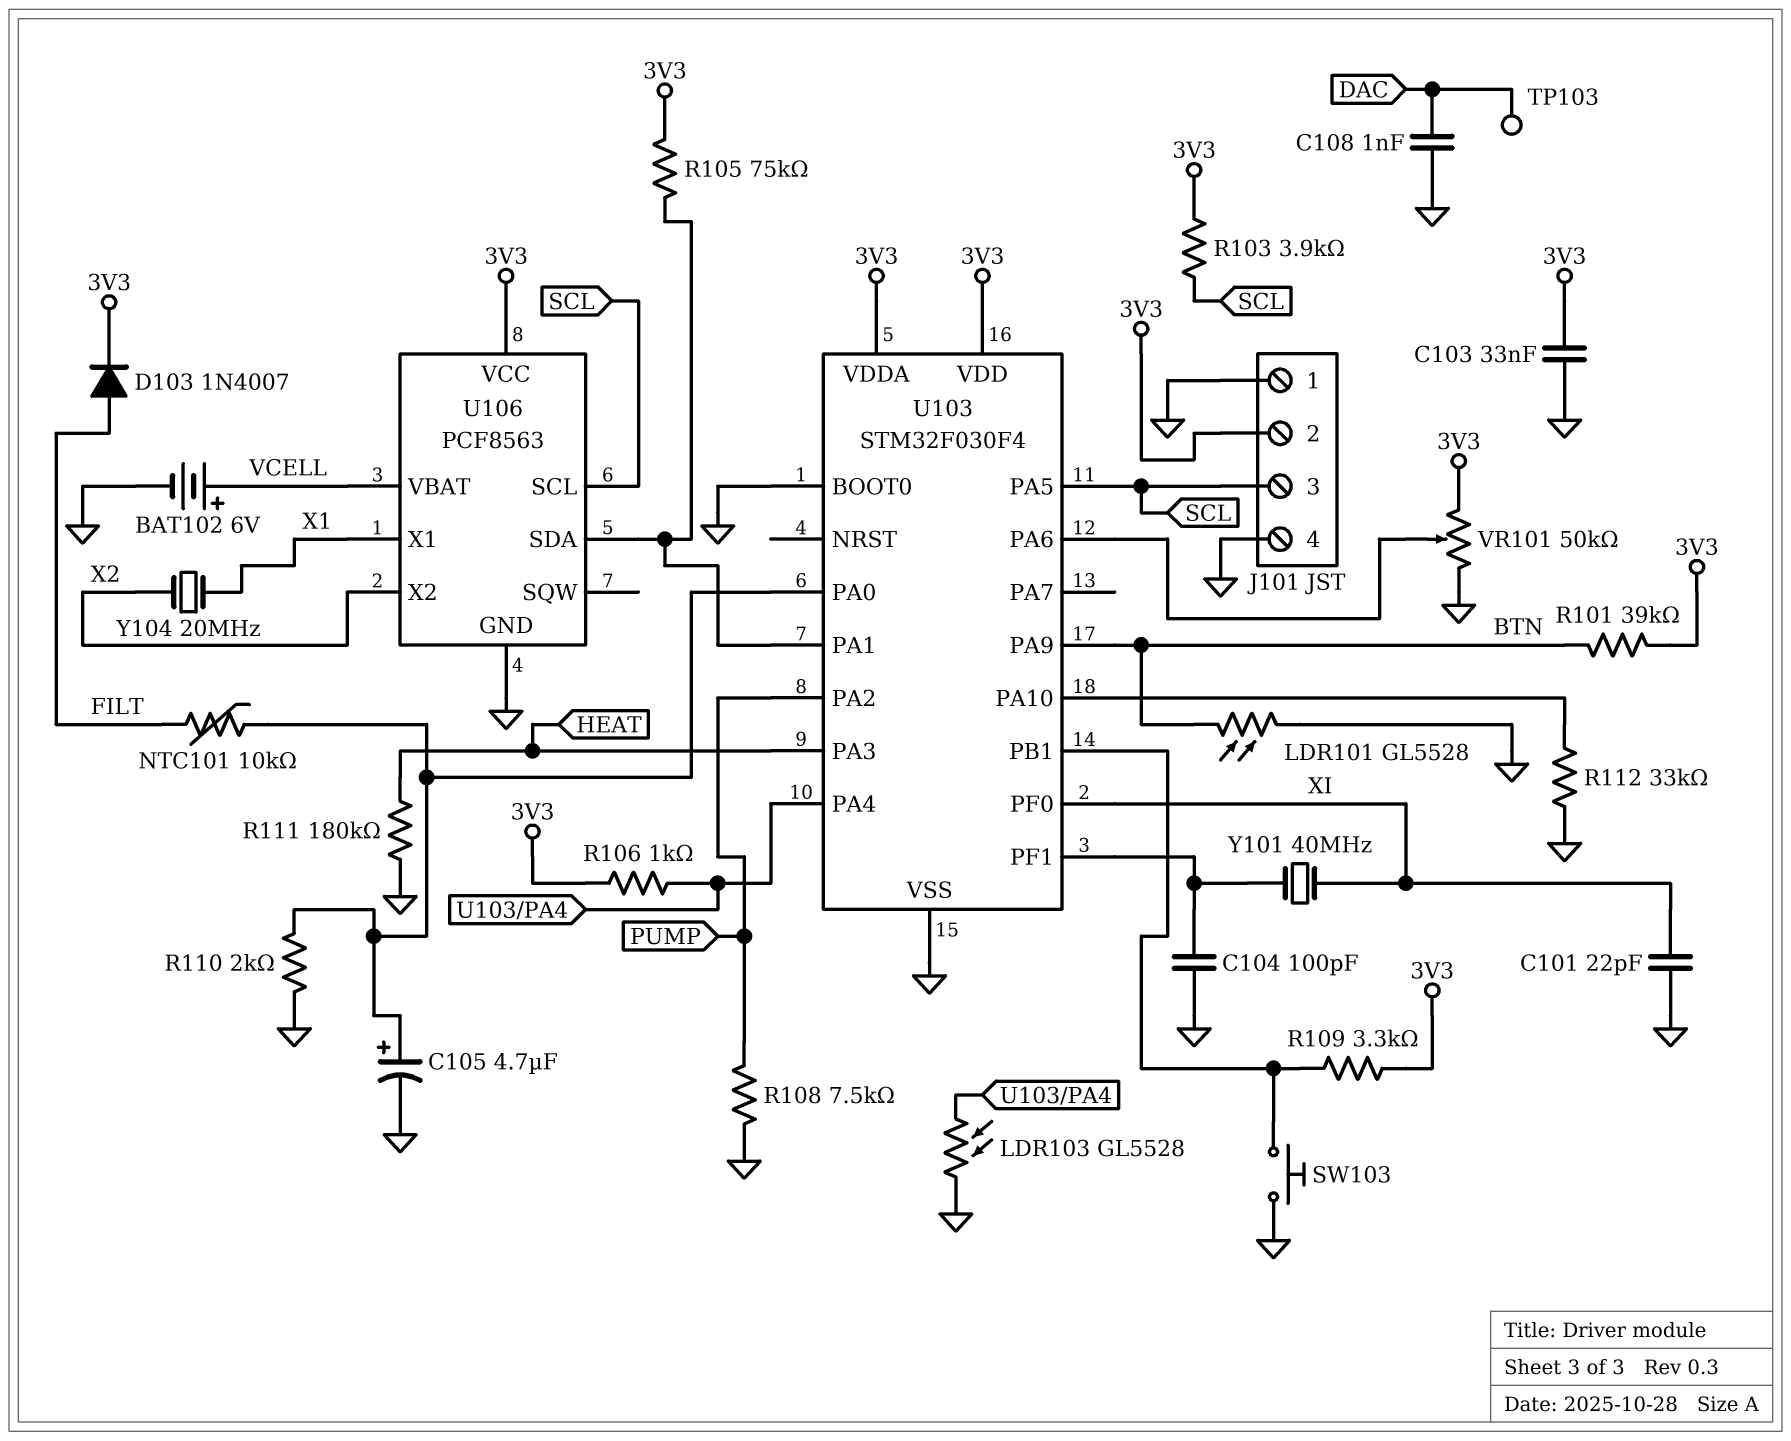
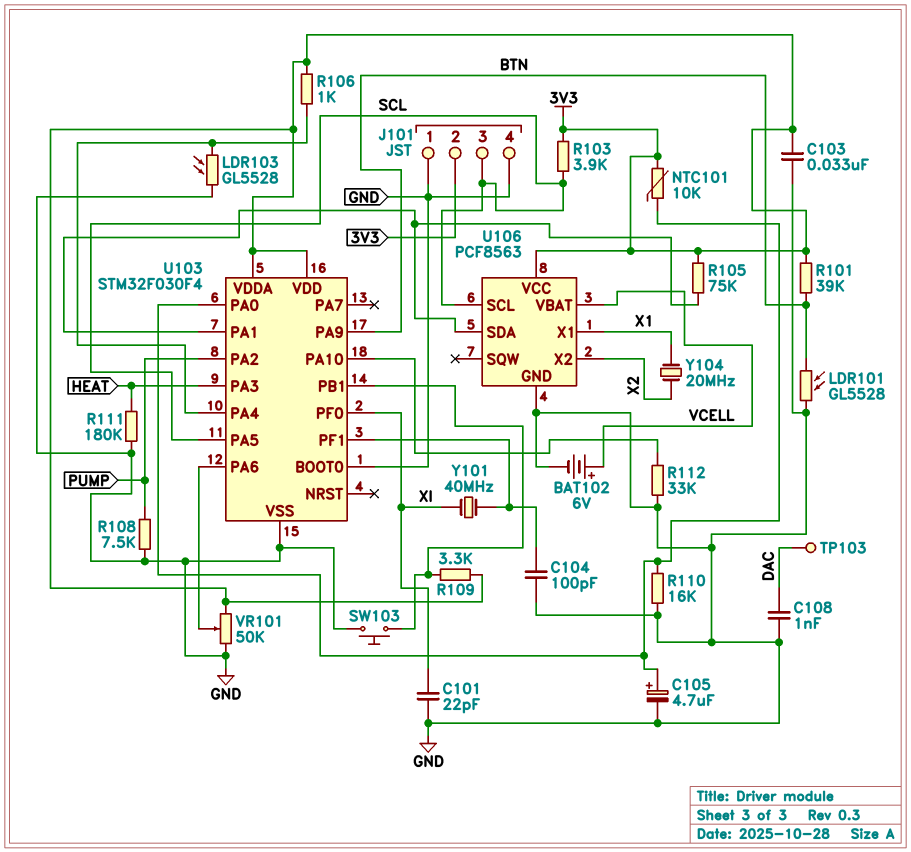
D103: diode 1N4007 (A FILT, K 3V3) -> none
NTC101: 10k (FILT, U103/PA0) -> 10k (3V3, U103/PA0)
R110: 2k (GND, U103/PA0) -> 16k (GND, U103/PA0)

